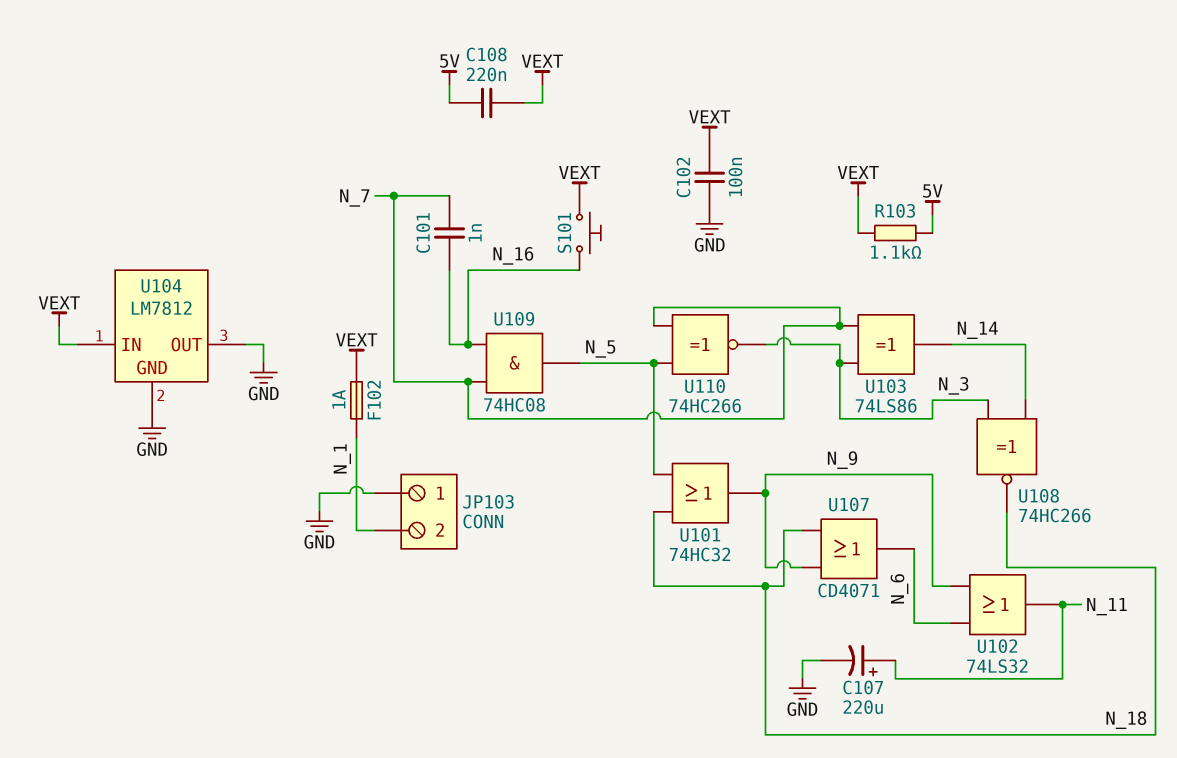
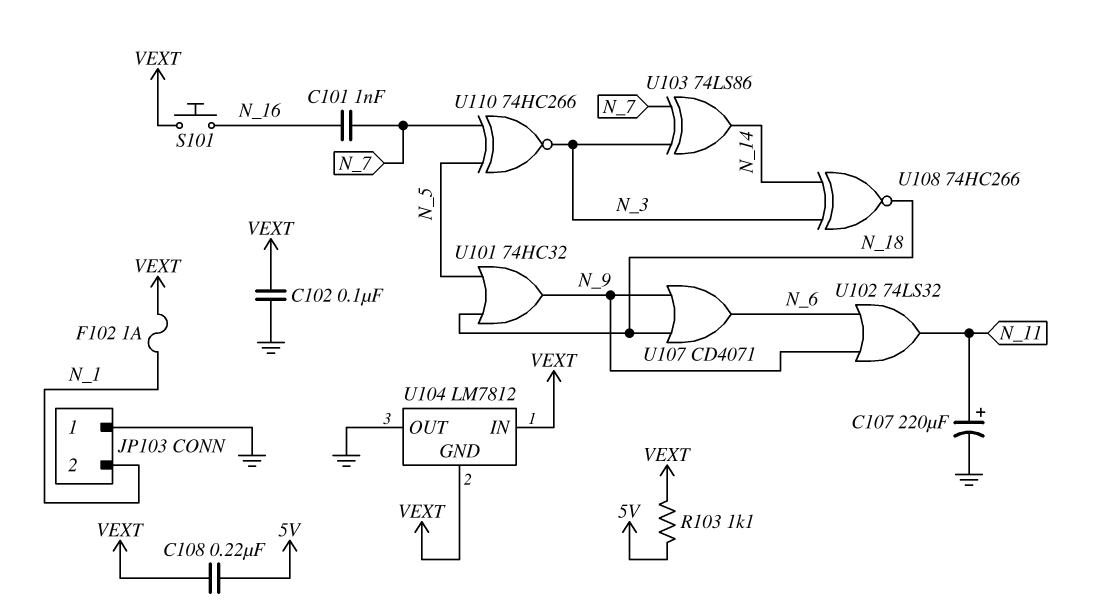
U104 pin GND: GND -> VEXT
U109: AND 74HC08 (in N_7, in N_16, out N_5) -> none

